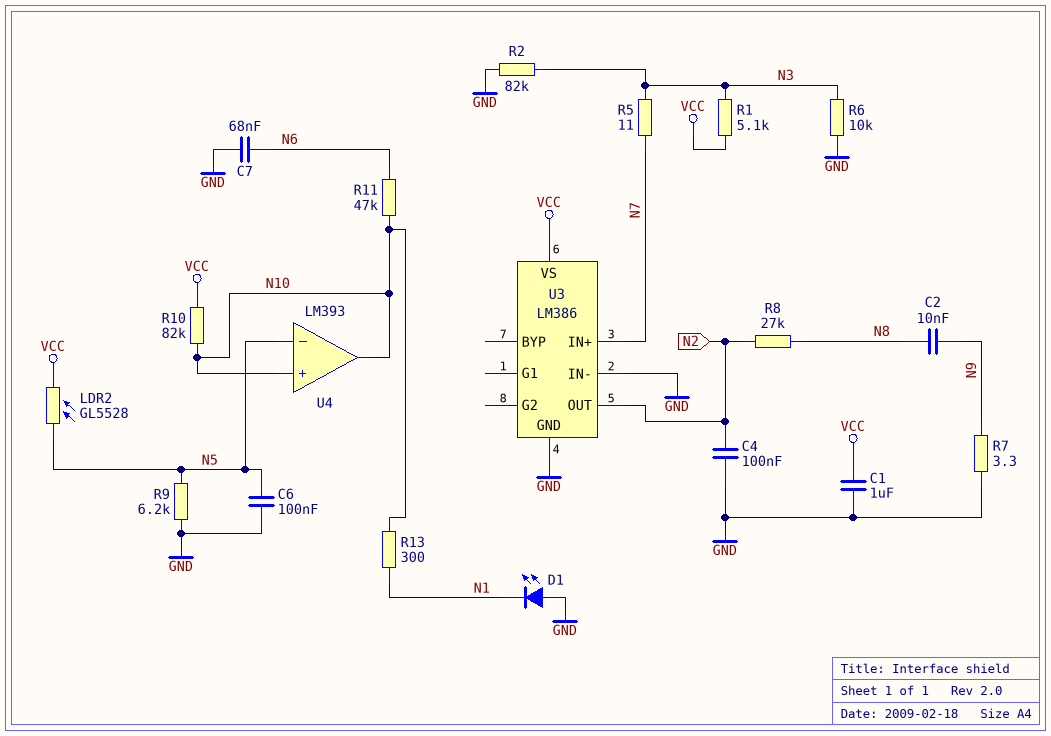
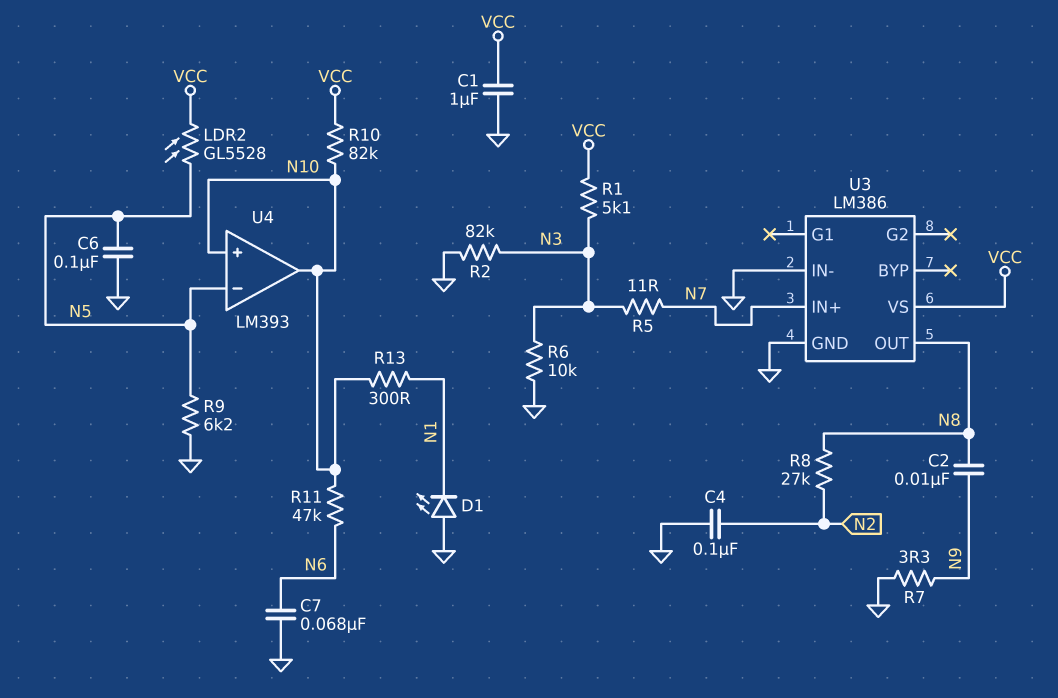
U3 pin OUT: N2 -> N8

